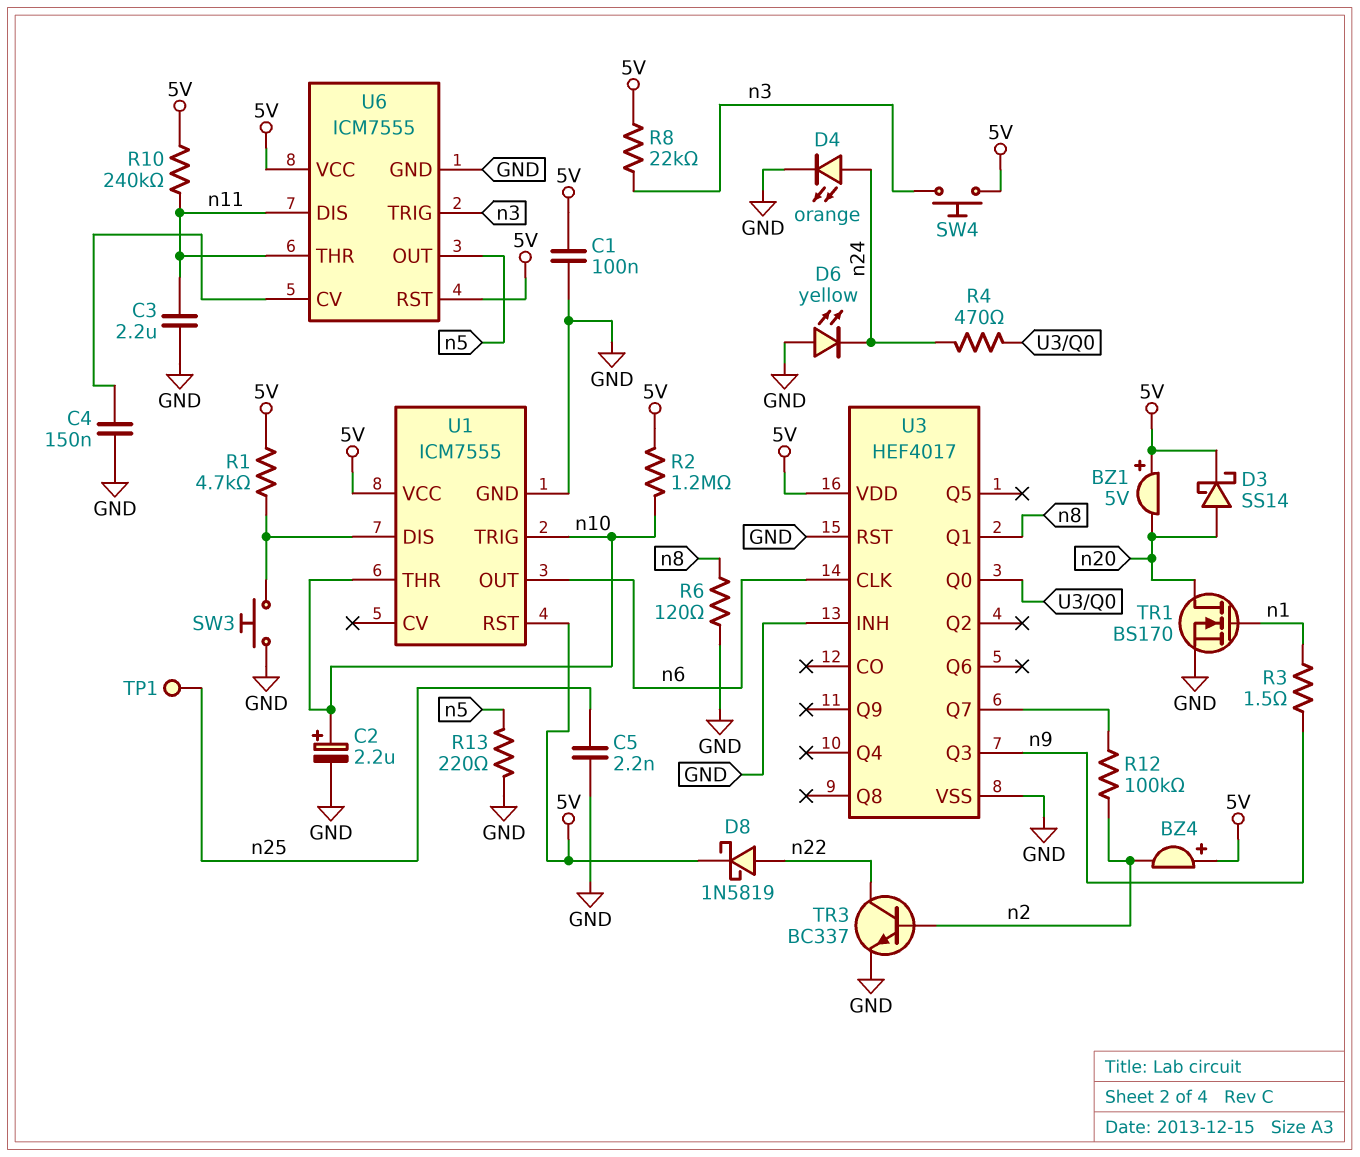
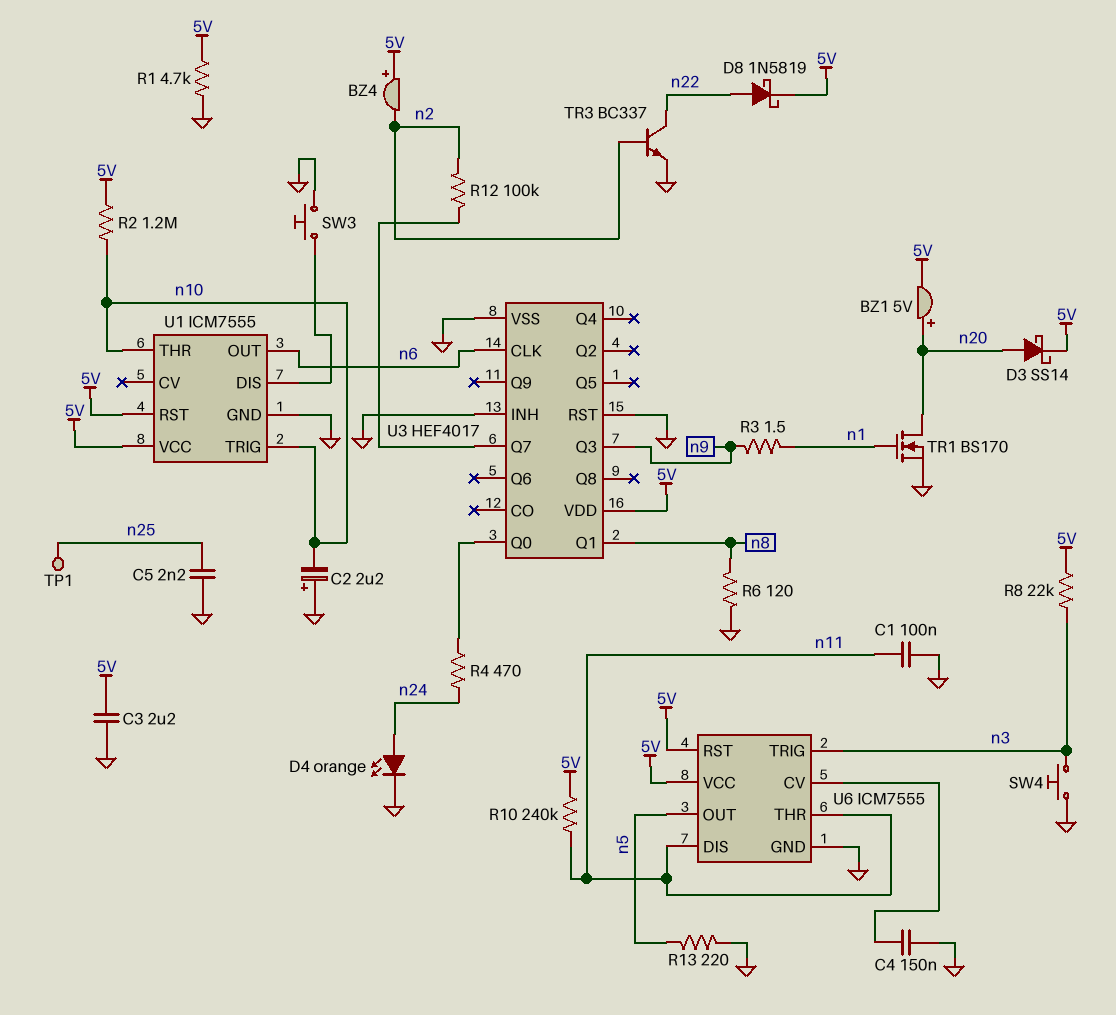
BZ1: buzzer 5V (plus 5V, minus n20) -> buzzer 5V (plus n20, minus 5V)
C1: 100nF (5V, GND) -> 100nF (GND, n11)
C2: 2.2uF (plus n10, minus GND) -> 2.2uF (plus GND, minus n10)
C3: 2.2uF (GND, n11) -> 2.2uF (5V, GND)
D6: LED yellow (A GND, K n24) -> none
R1: 4.7k (5V, U1/DIS) -> 4.7k (5V, GND)
SW4: button (5V, n3) -> button (GND, n3)

